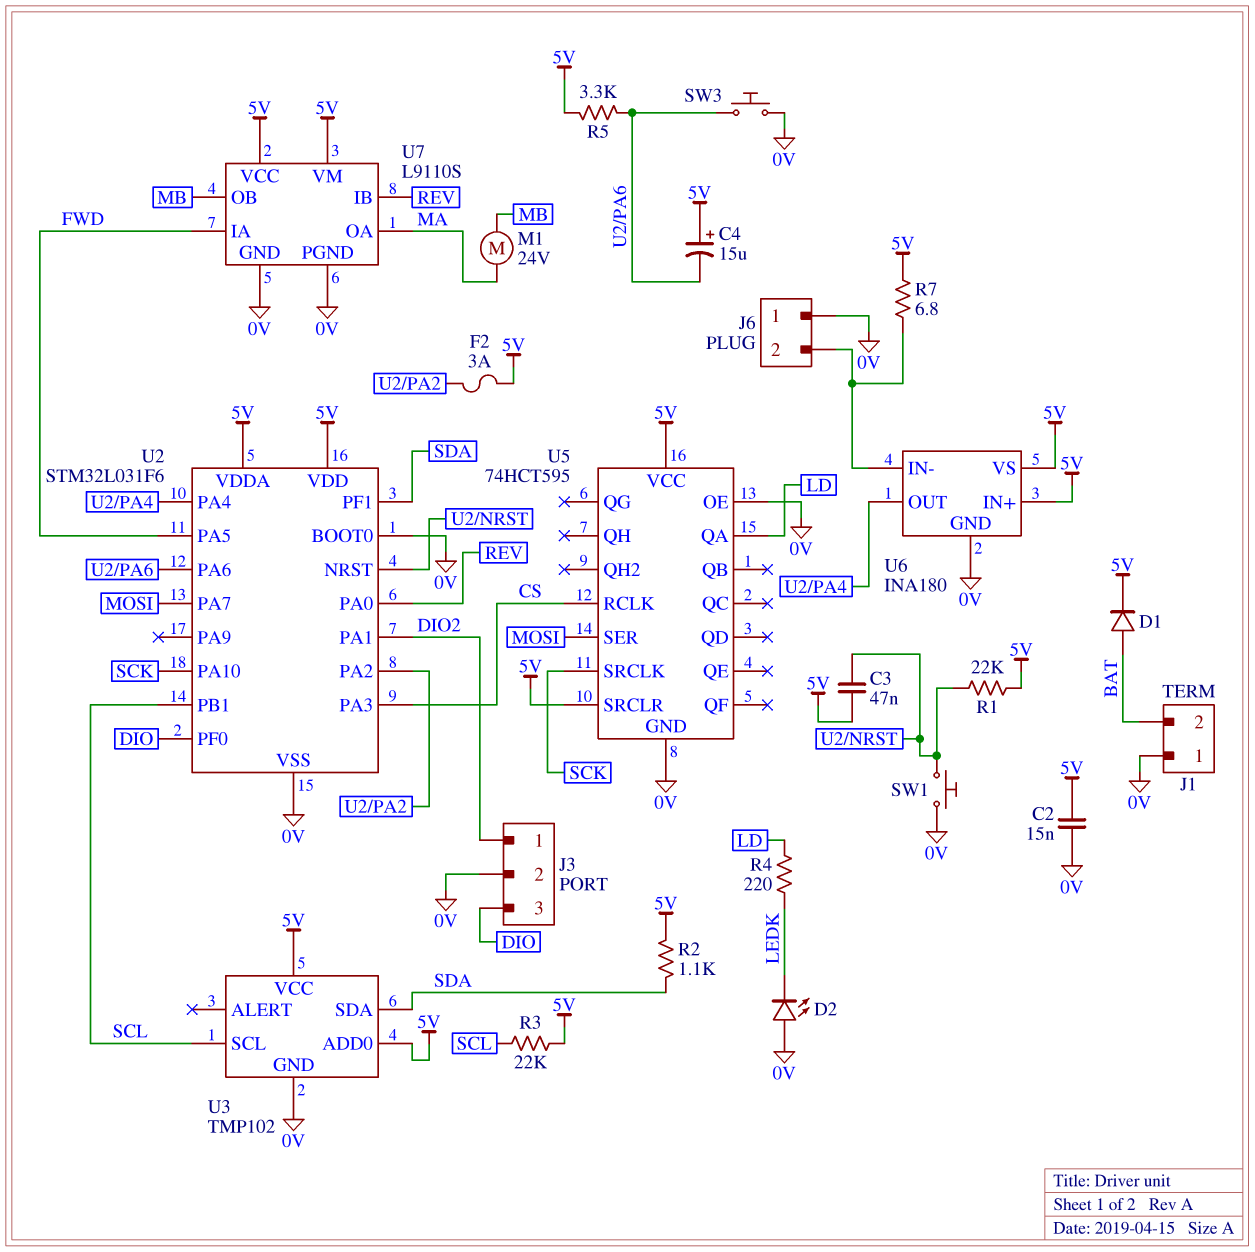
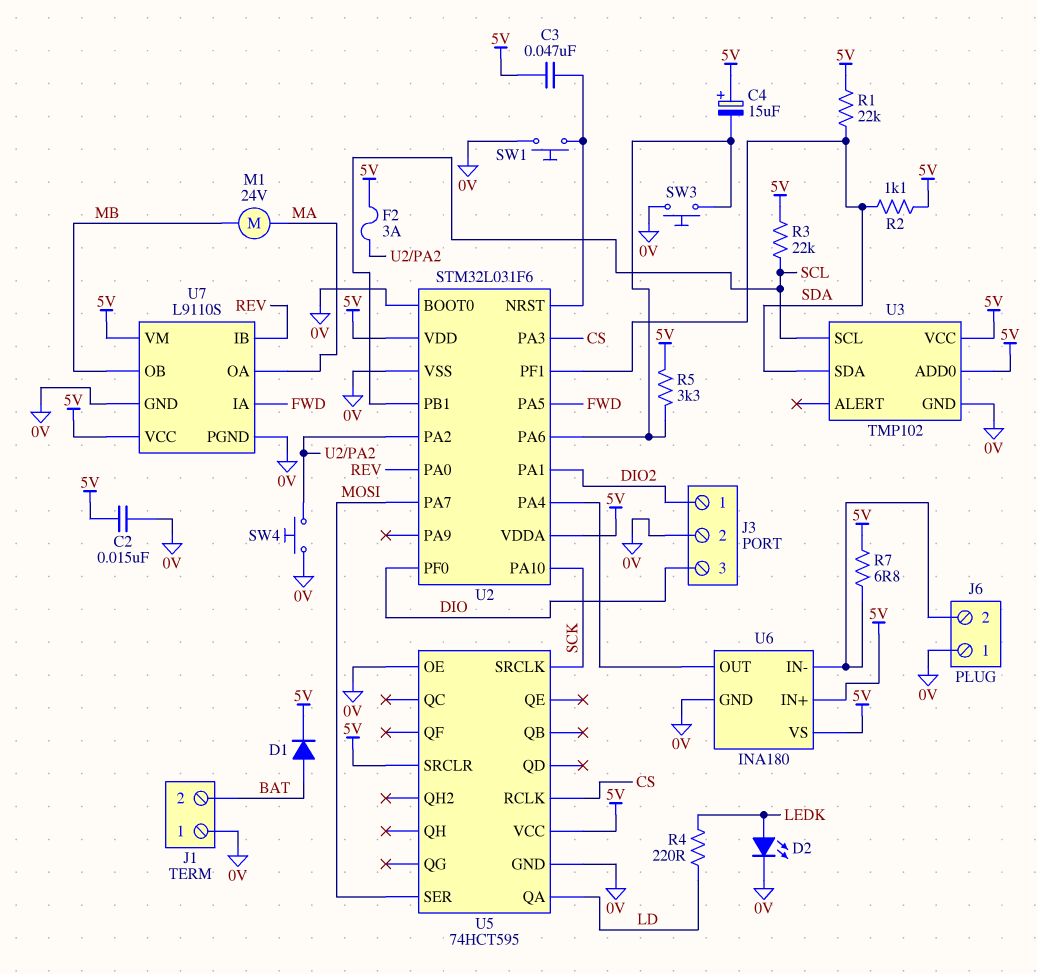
D2: LED (A 0V, K LEDK) -> LED (A LEDK, K 0V)
R1: 22k (5V, U2/NRST) -> 22k (5V, SDA)
SW4: none -> button (0V, U2/PA2)

